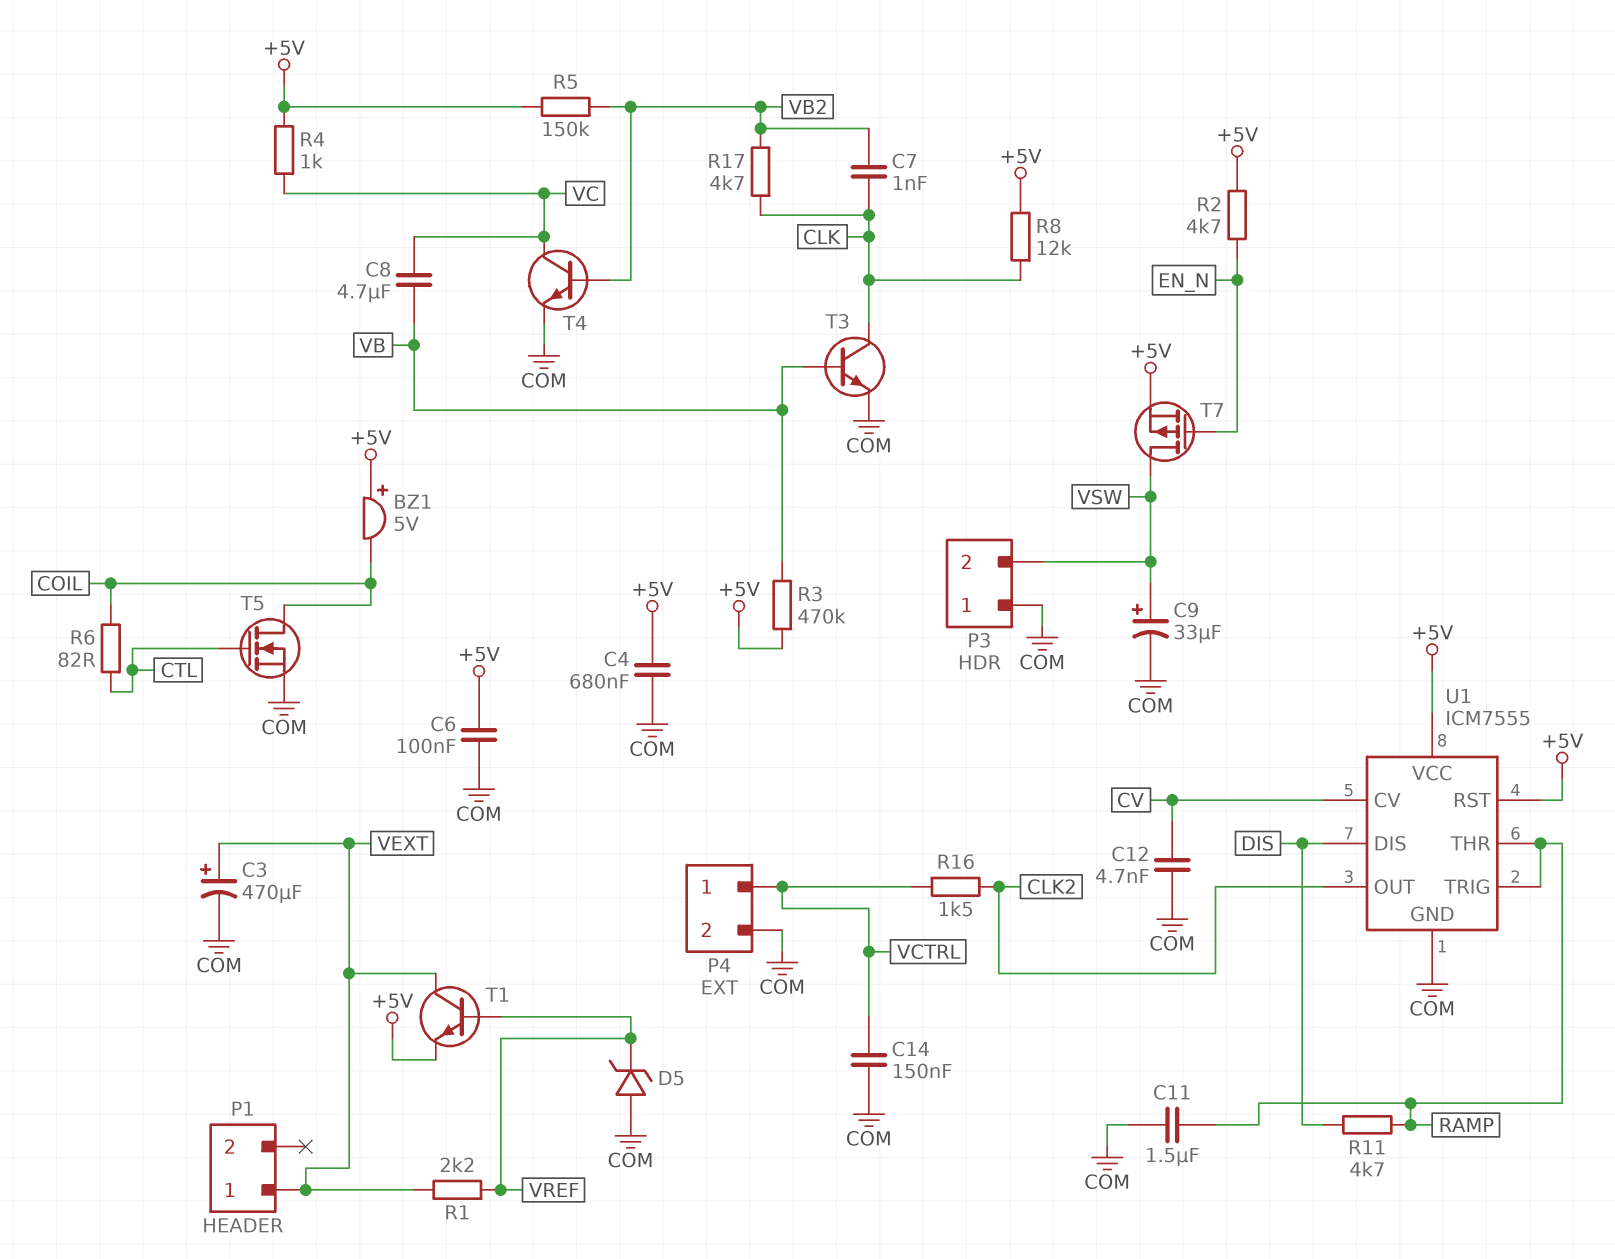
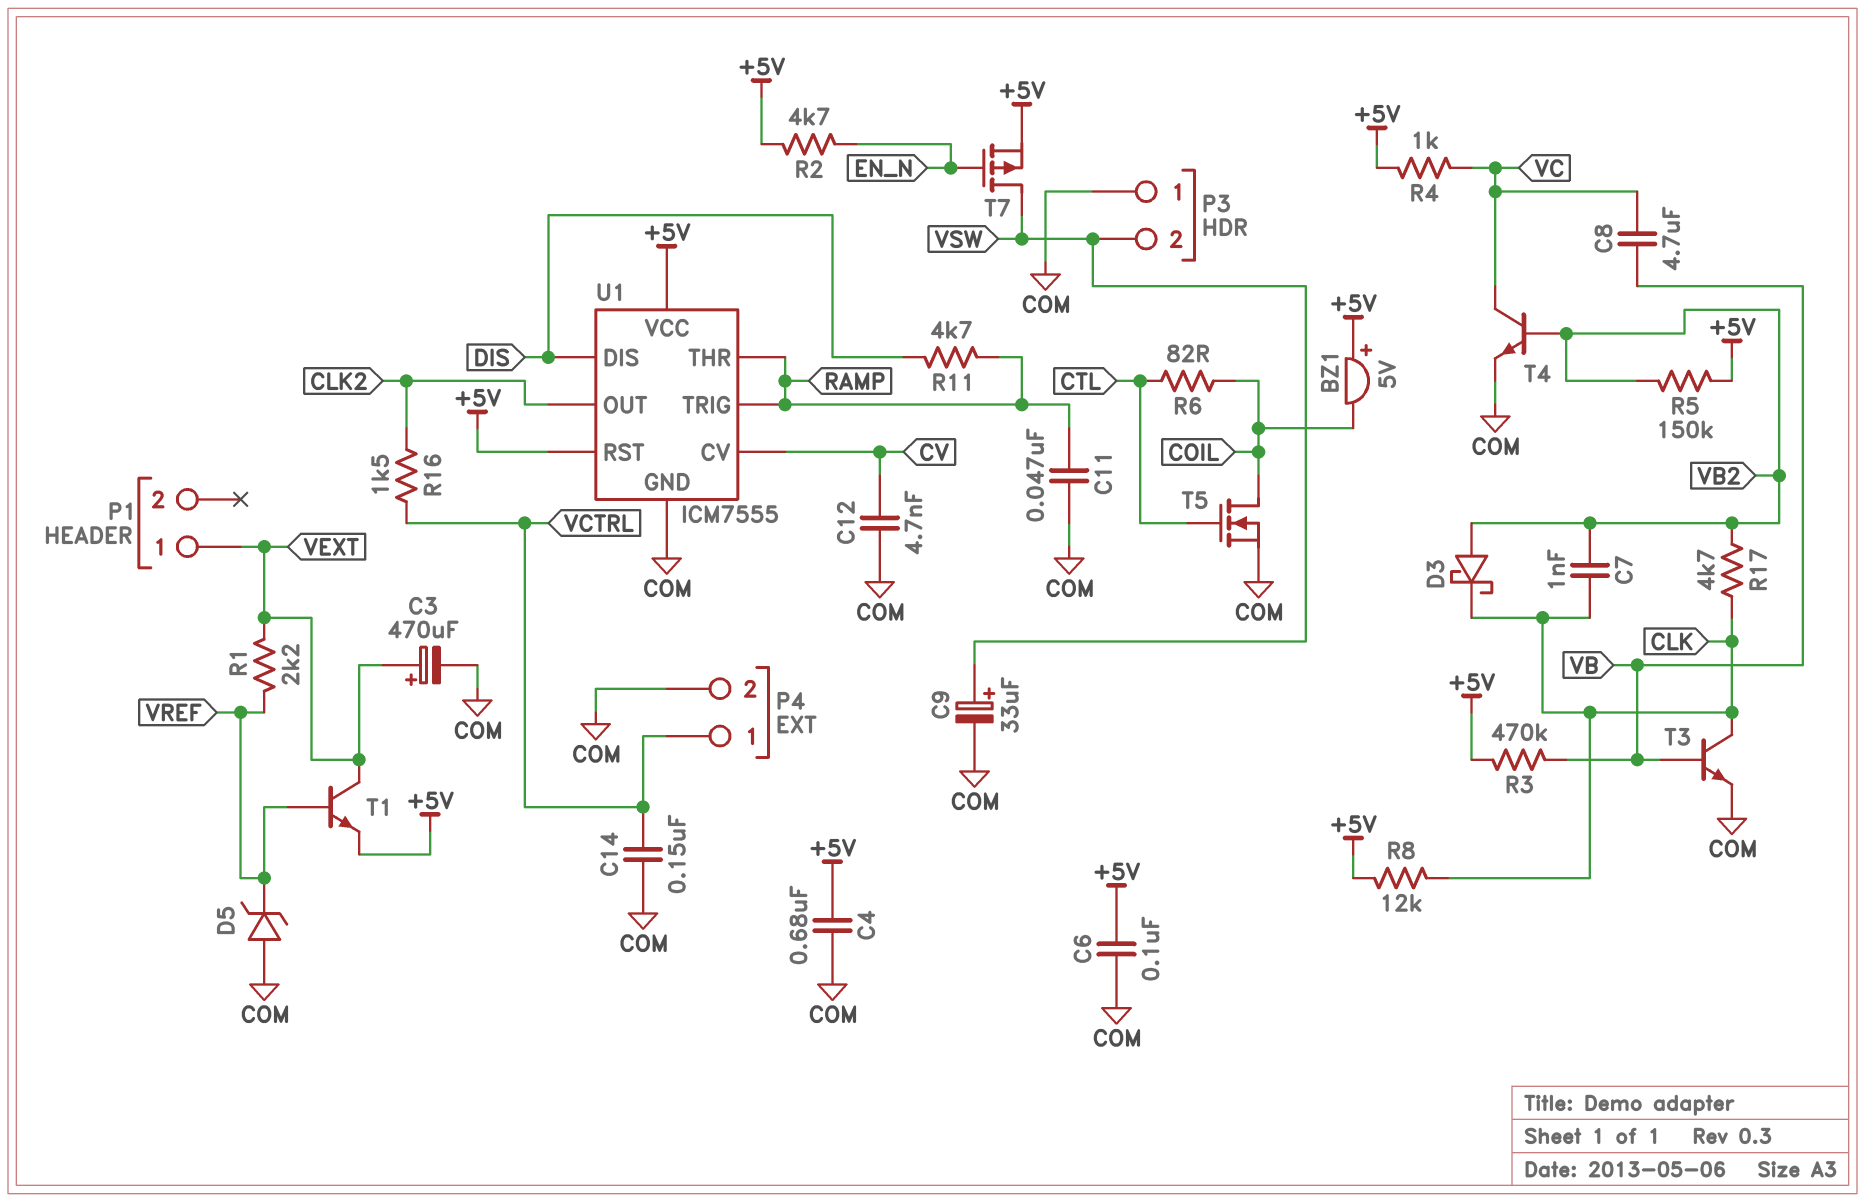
C11: 1.5uF (COM, RAMP) -> 47nF (COM, RAMP)
D3: none -> schottky (A VB2, K CLK)

